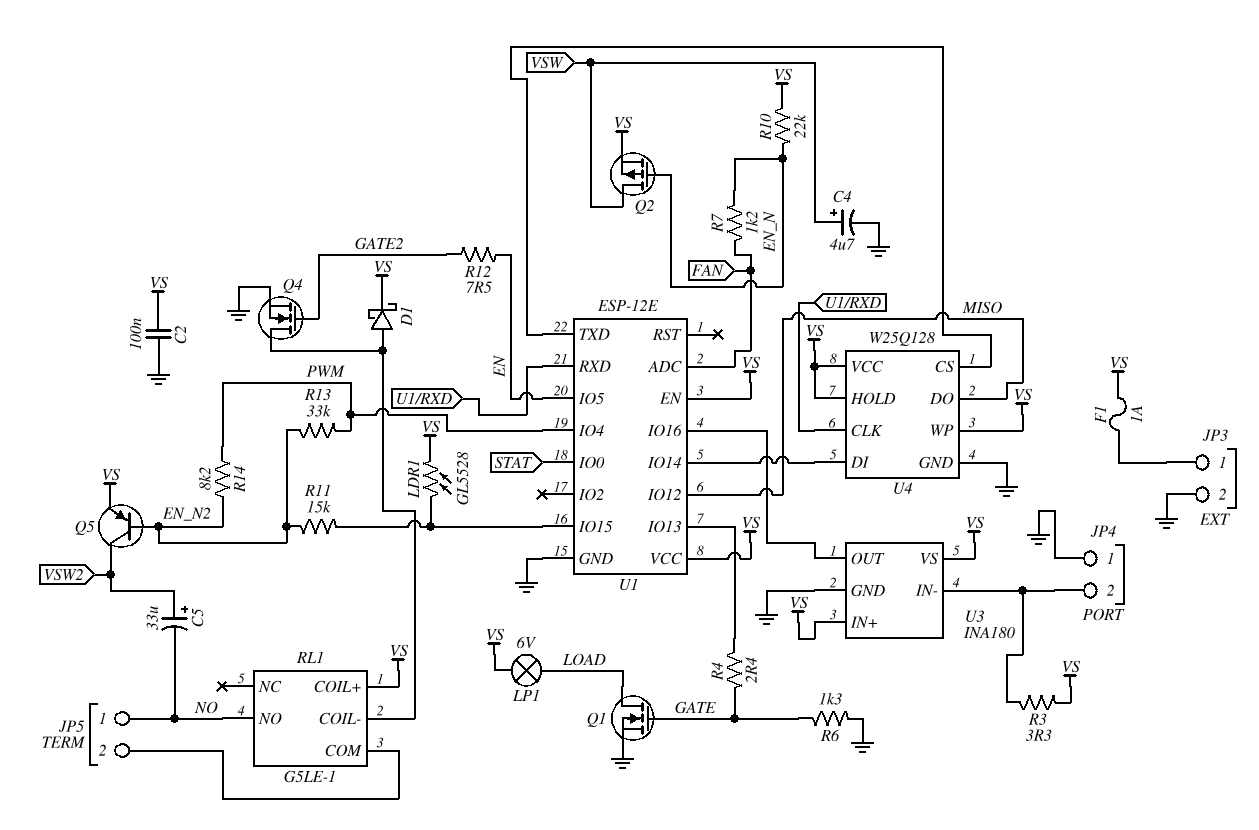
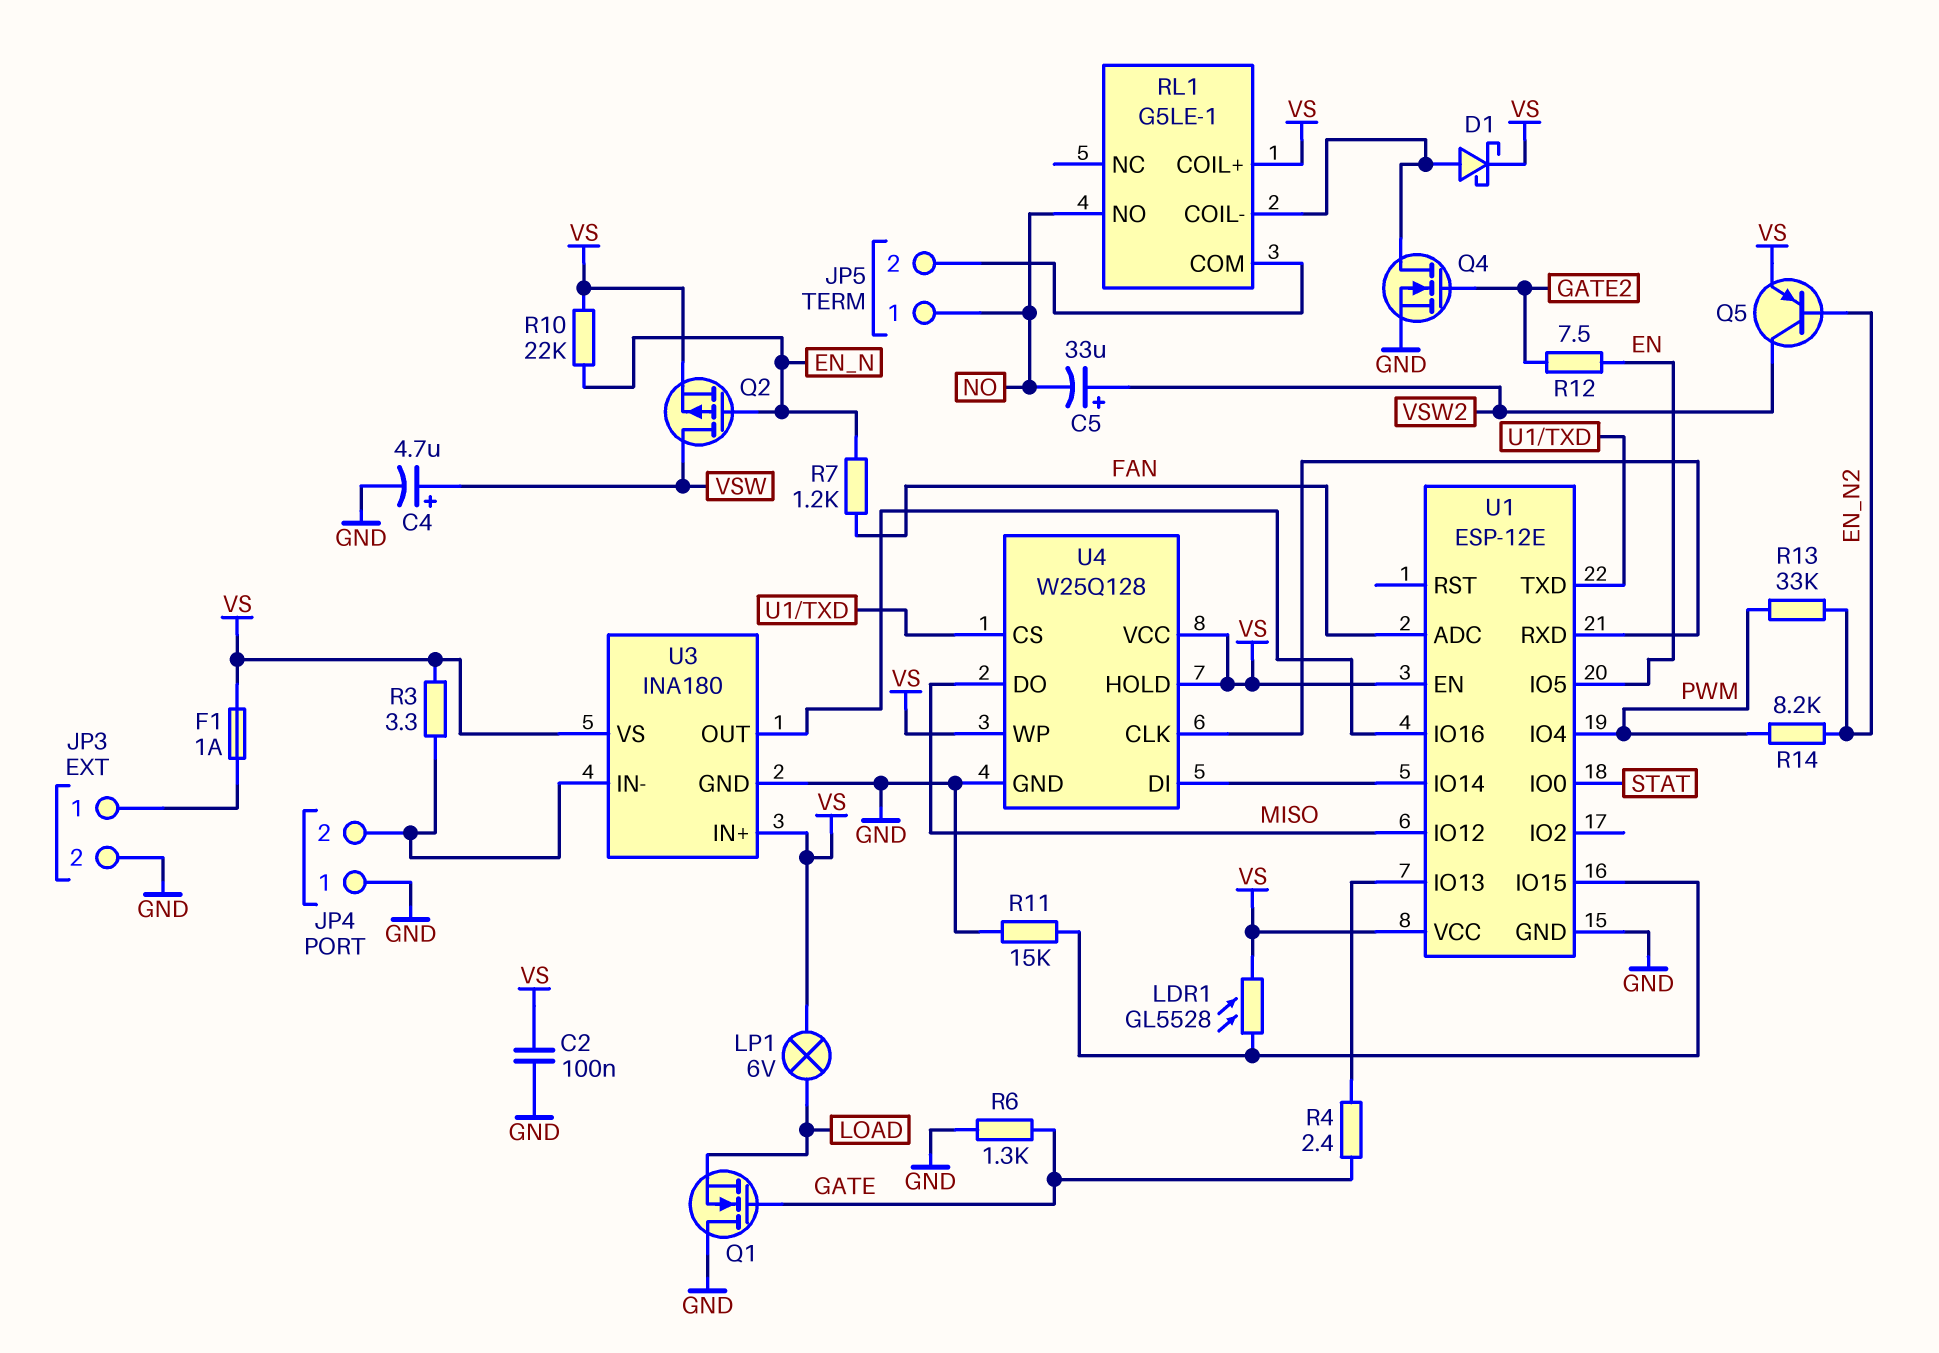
Q1: NMOS (G GATE, D LOAD, S GND) -> NMOS (G GATE, D GND, S LOAD)
R11: 15k (EN_N2, U1/IO15) -> 15k (GND, U1/IO15)

